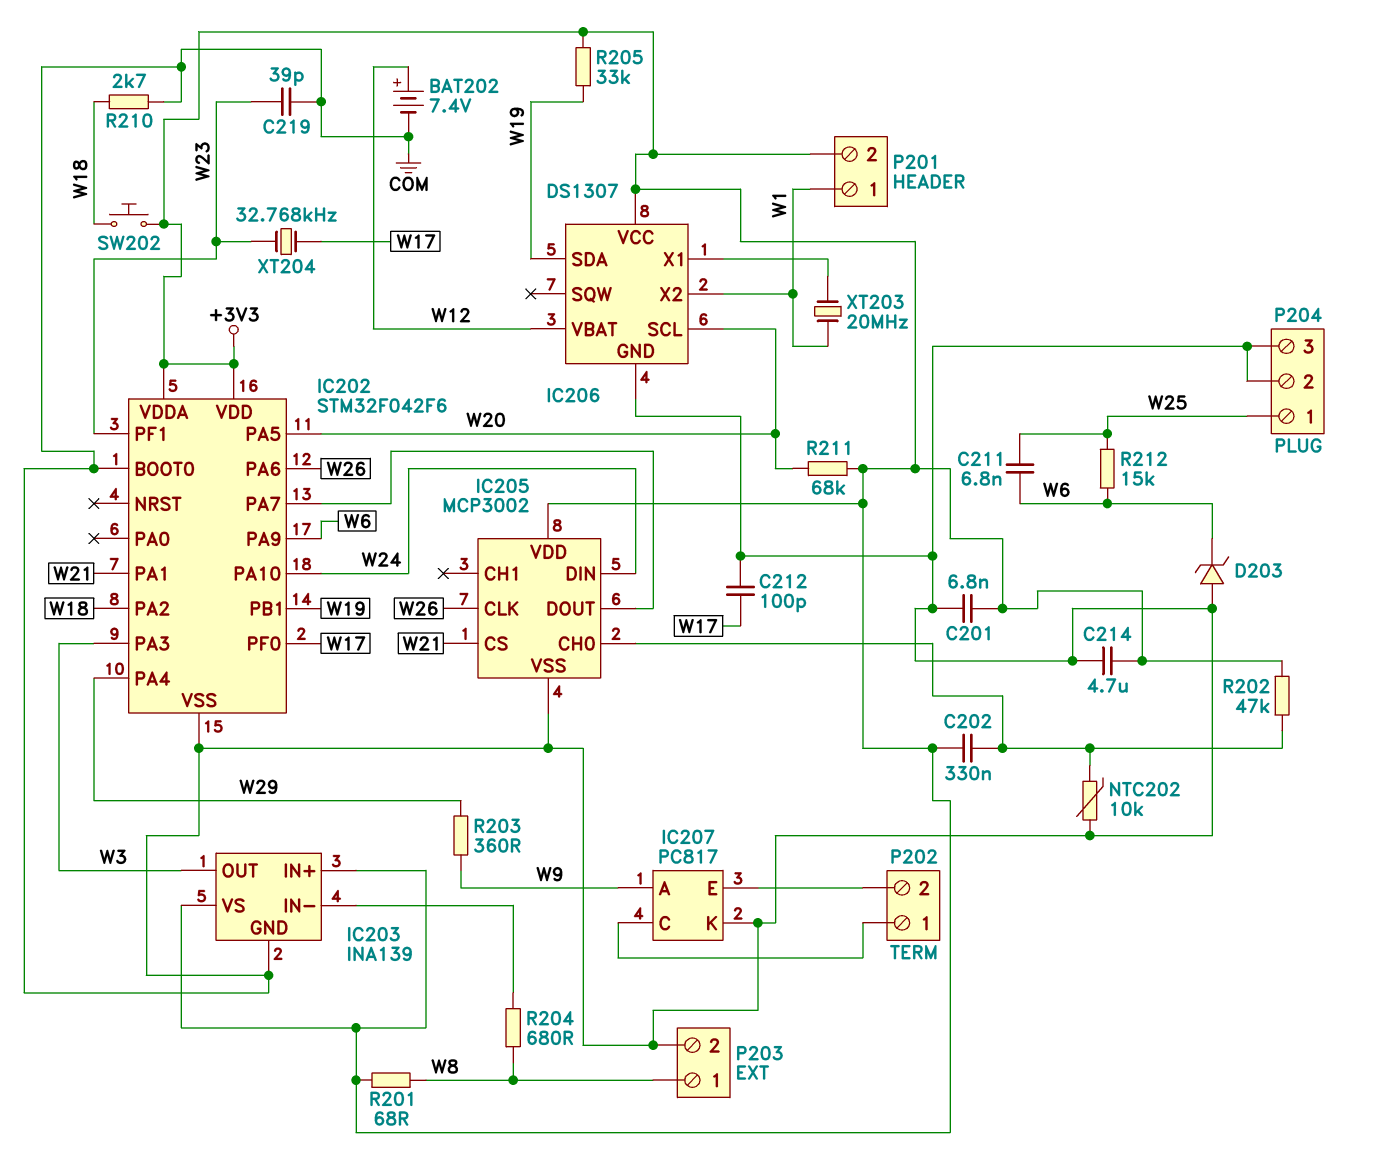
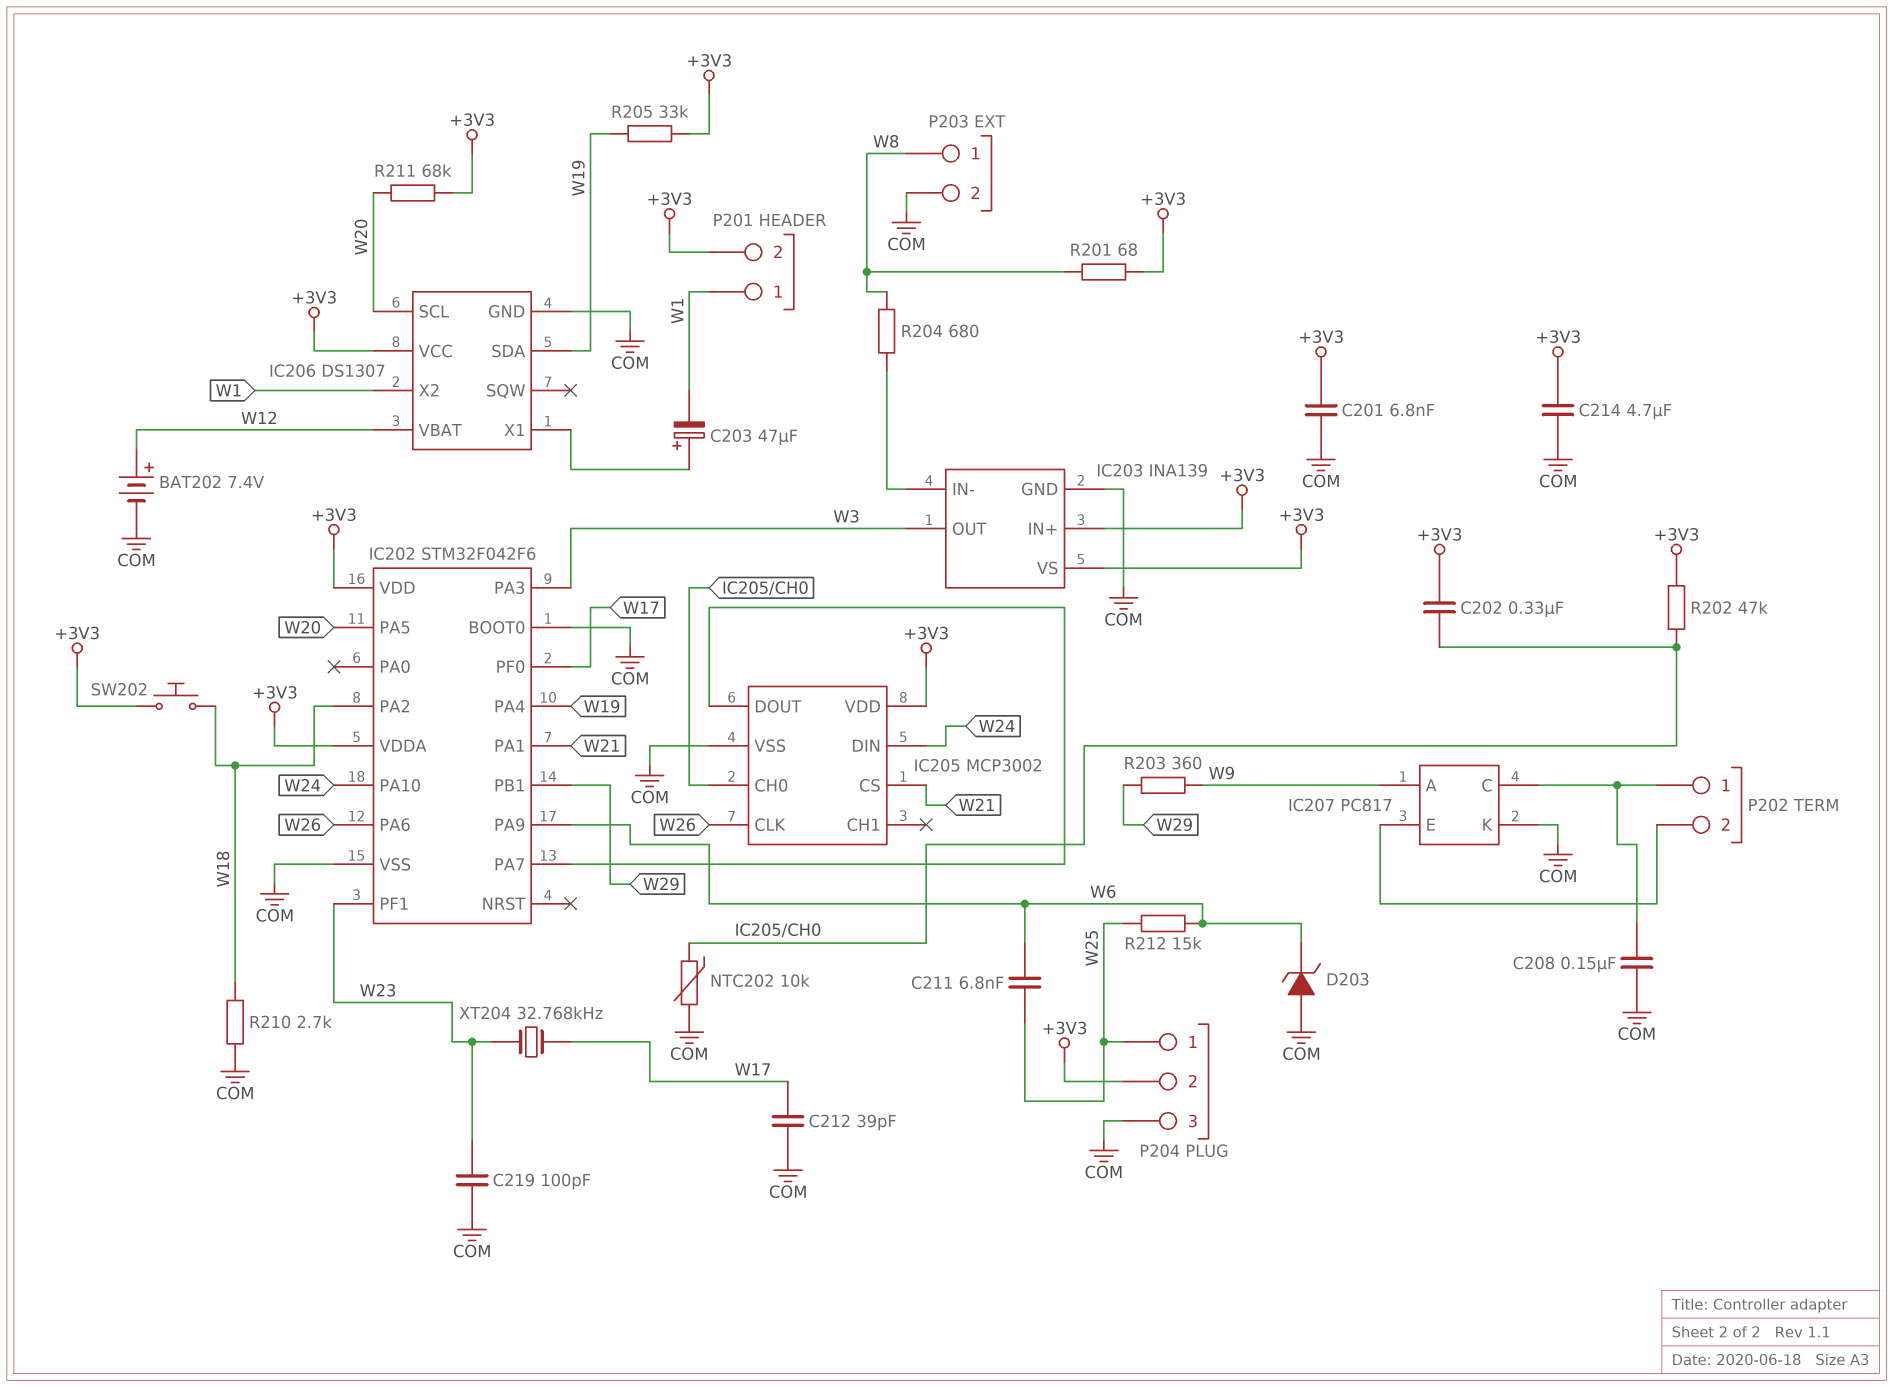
C203: none -> 47uF (plus IC206/X1, minus W1)
C208: none -> 150nF (COM, IC207/C)
C212: 100pF (COM, W17) -> 39pF (COM, W17)
C219: 39pF (COM, W23) -> 100pF (COM, W23)
IC202 pin PA4: W29 -> W19
IC202 pin PB1: W19 -> W29
P204 pin 2: COM -> +3V3
XT203: 20MHz (IC206/X1, W1) -> none

